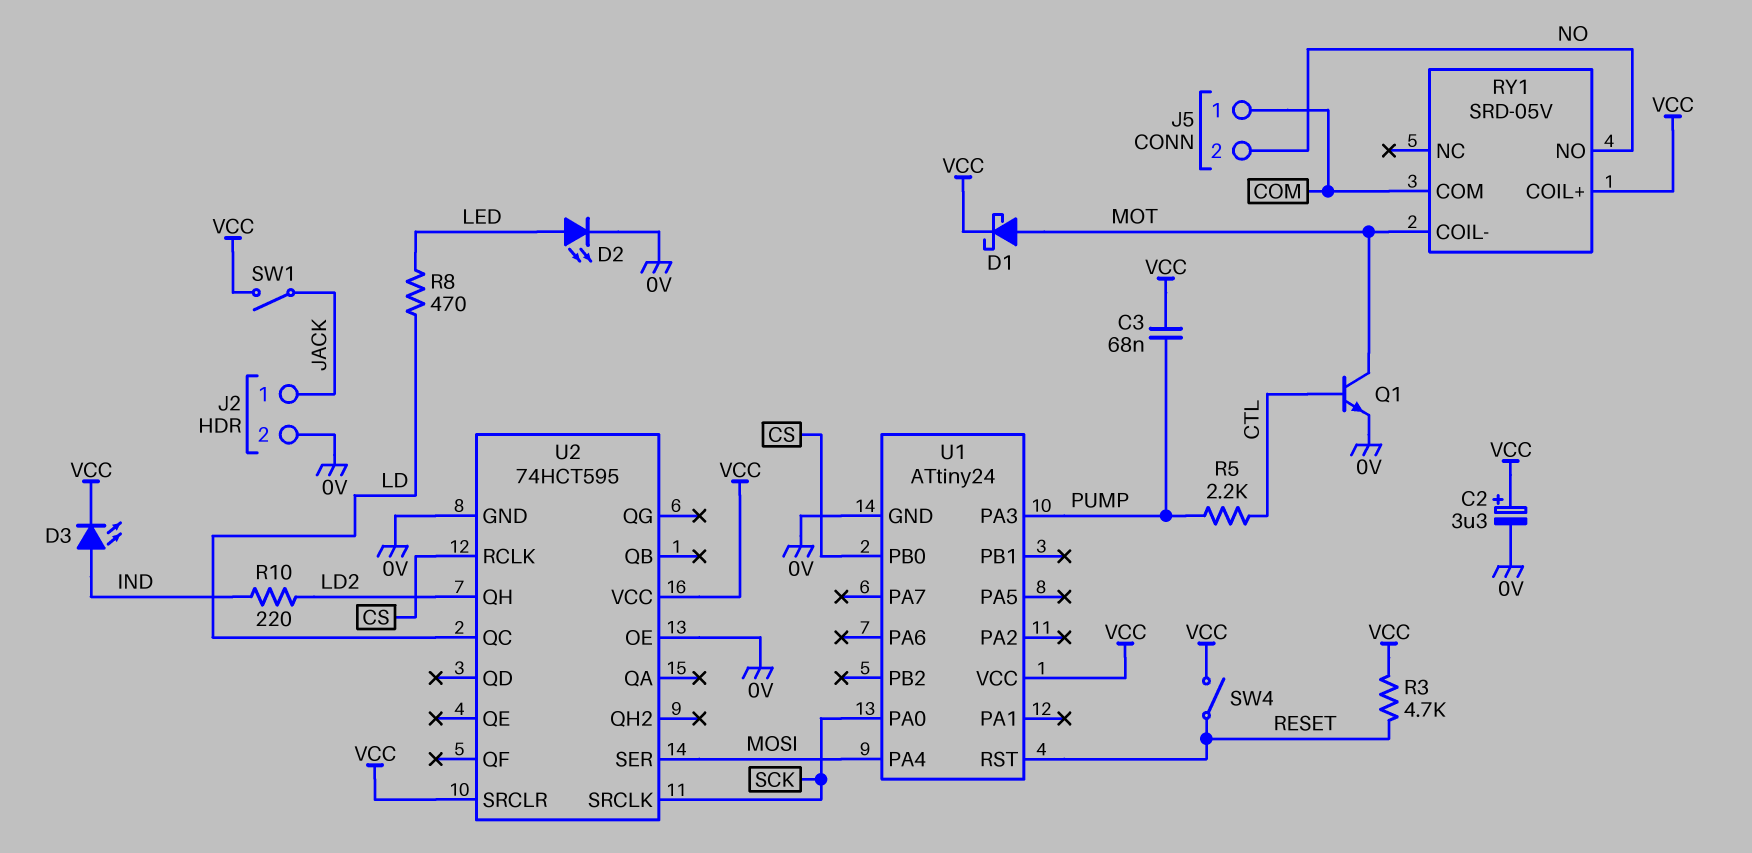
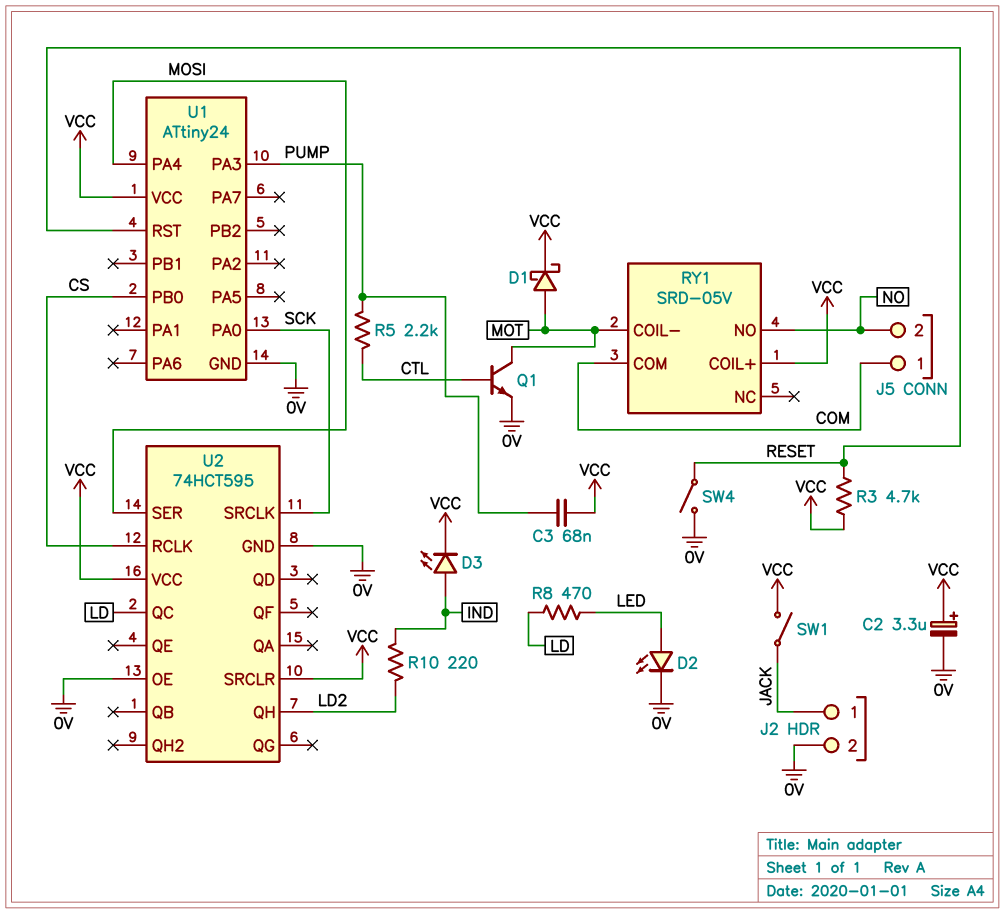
SW4: switch (RESET, VCC) -> switch (0V, RESET)

